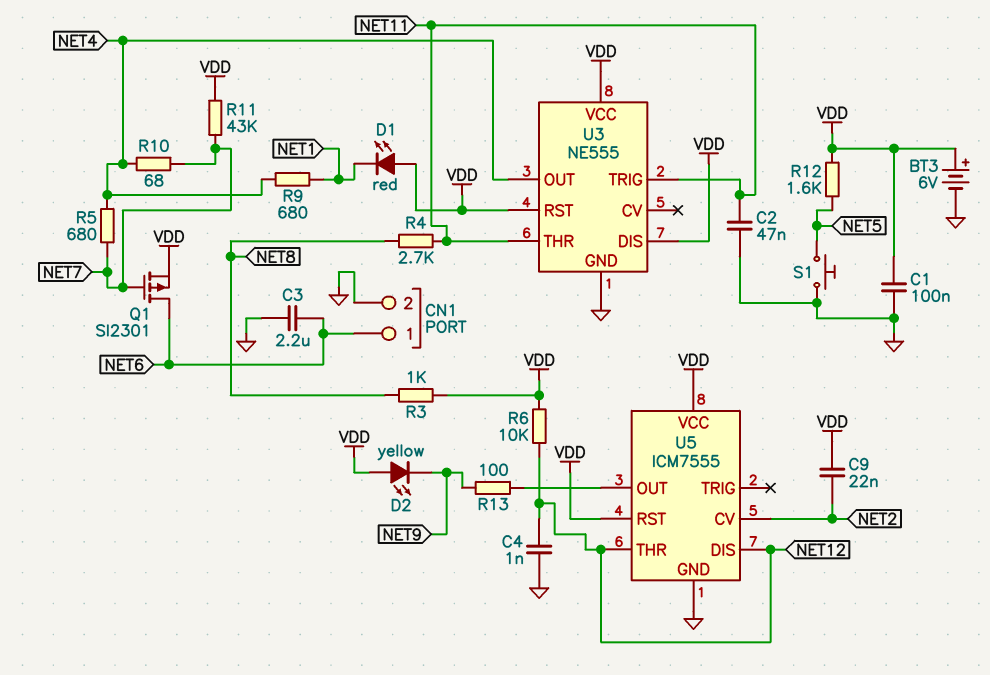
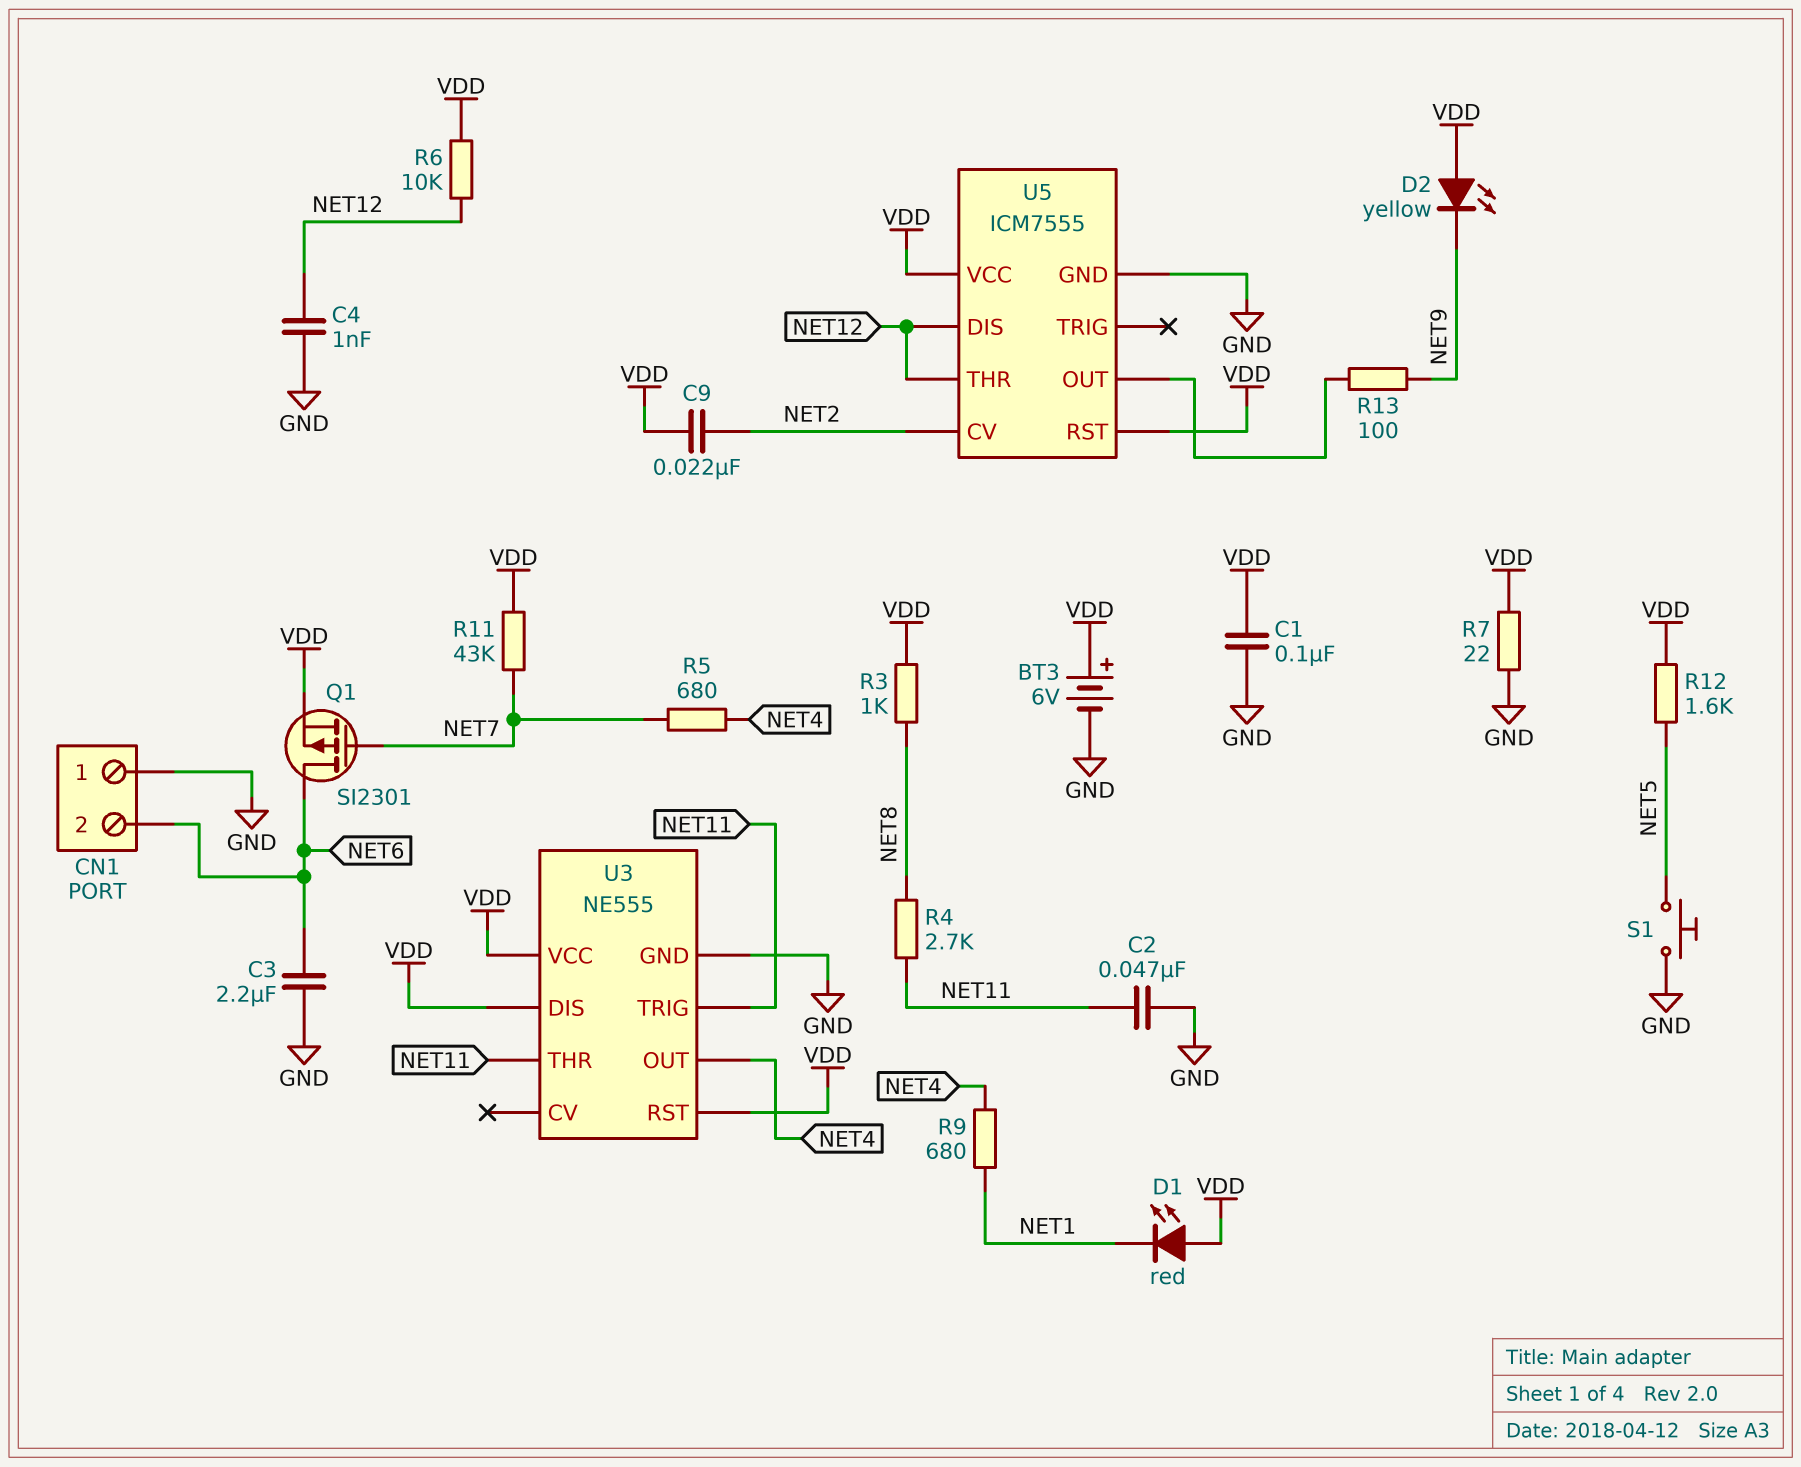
CN1 pin 1: NET6 -> GND
CN1 pin 2: GND -> NET6
R7: none -> 22 (GND, VDD)
R10: 68 (NET4, NET7) -> none

